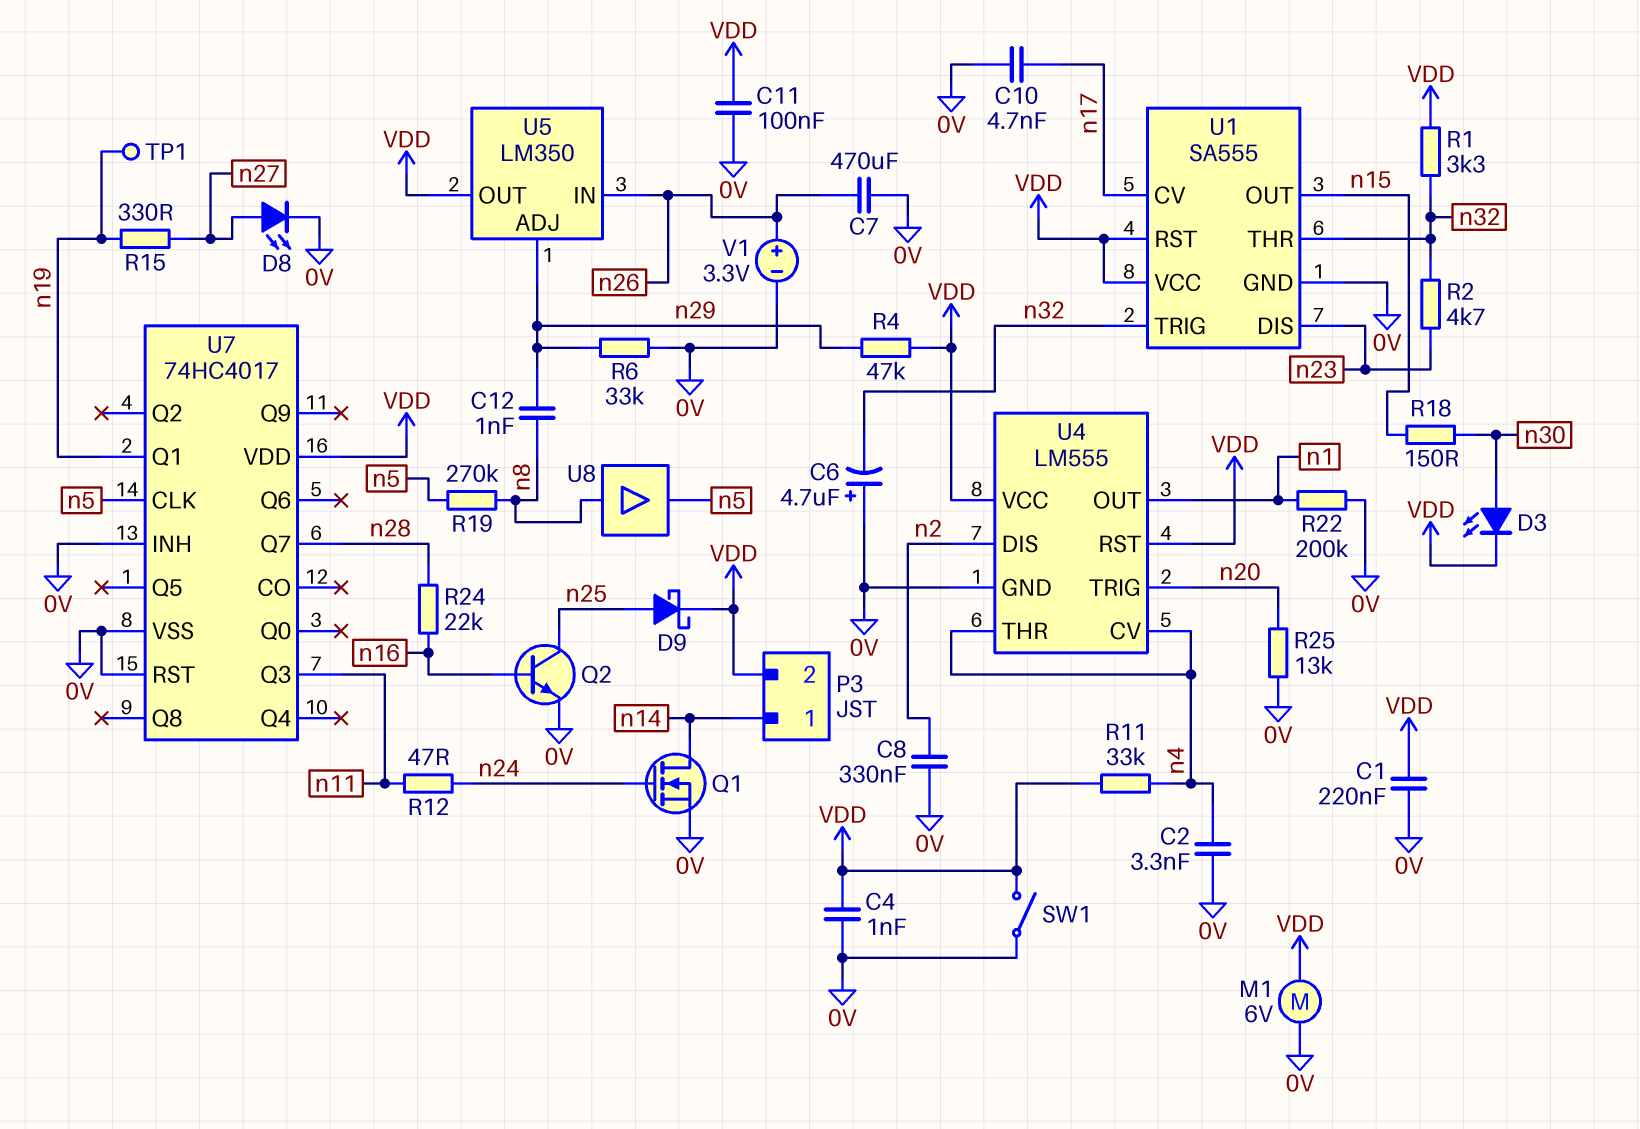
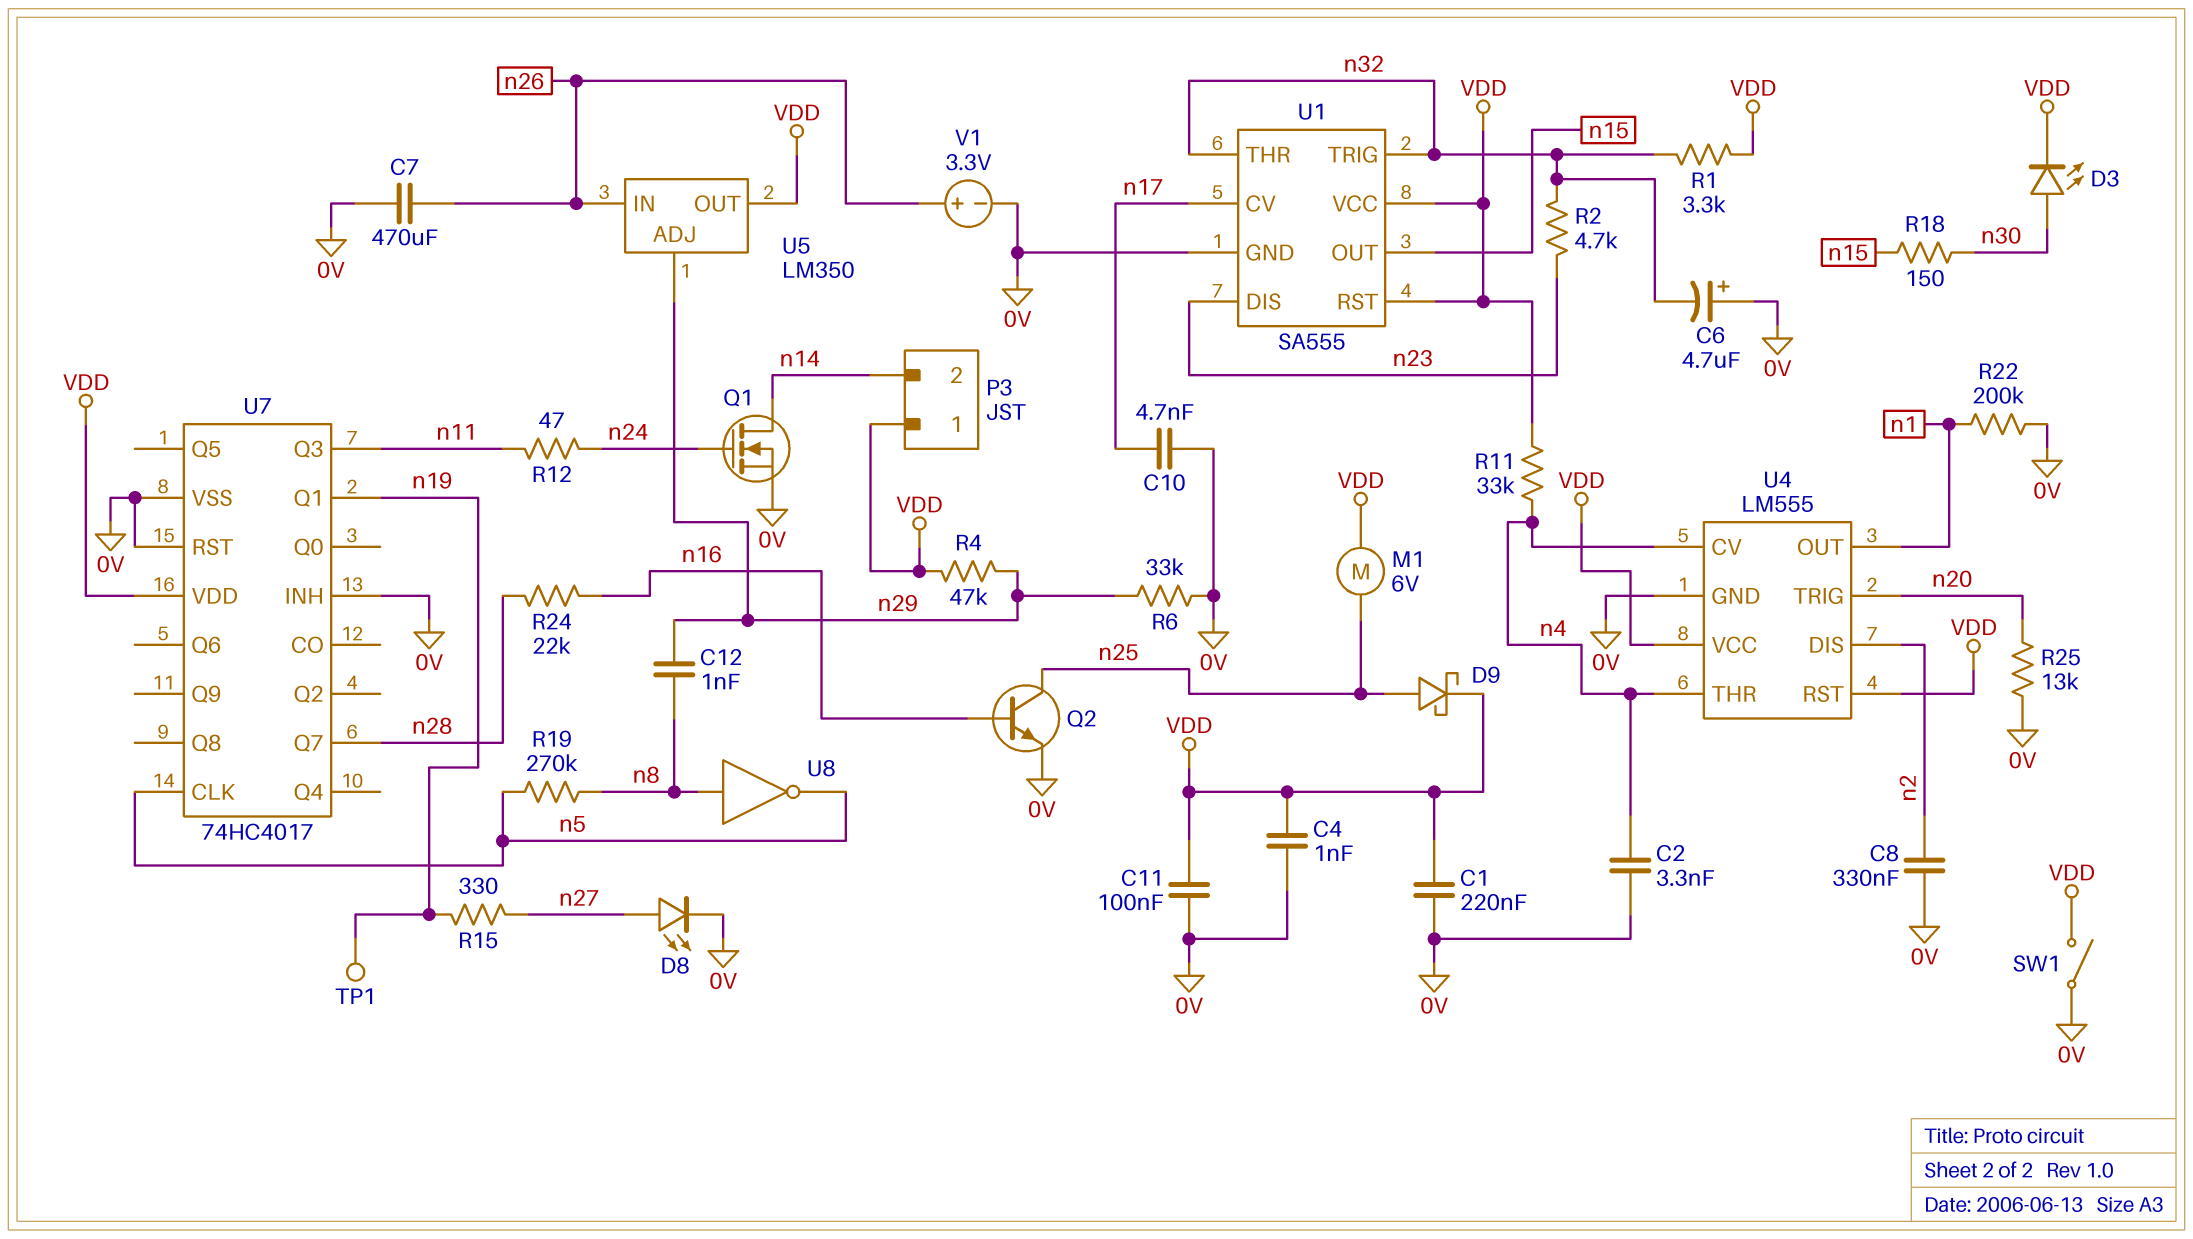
M1: motor 6V (0V, VDD) -> motor 6V (VDD, n25)
P3 pin 1: n14 -> VDD
P3 pin 2: VDD -> n14
U8: buffer (in n8, out n5) -> NOT (in n8, out n5)

